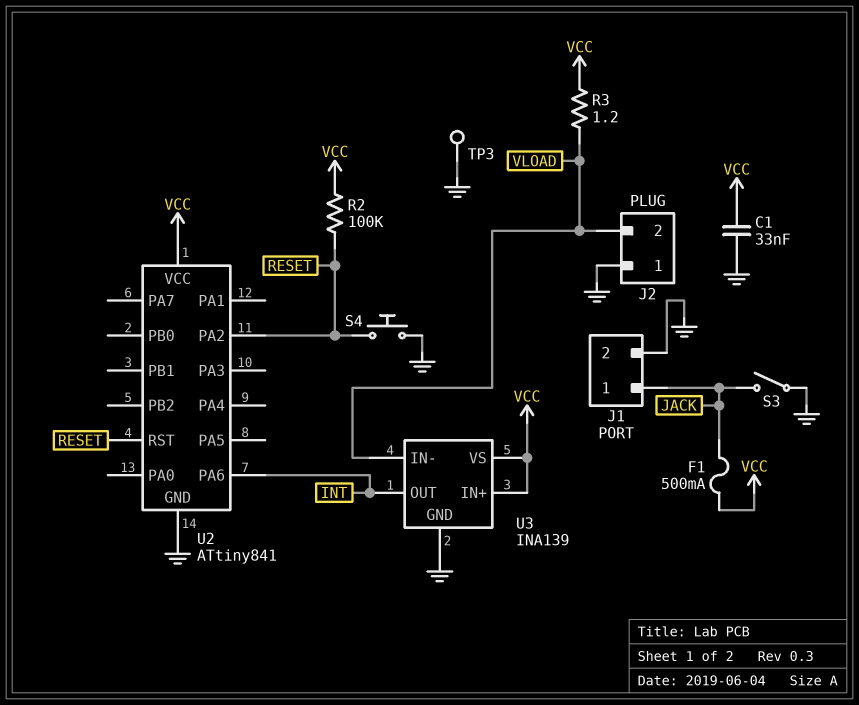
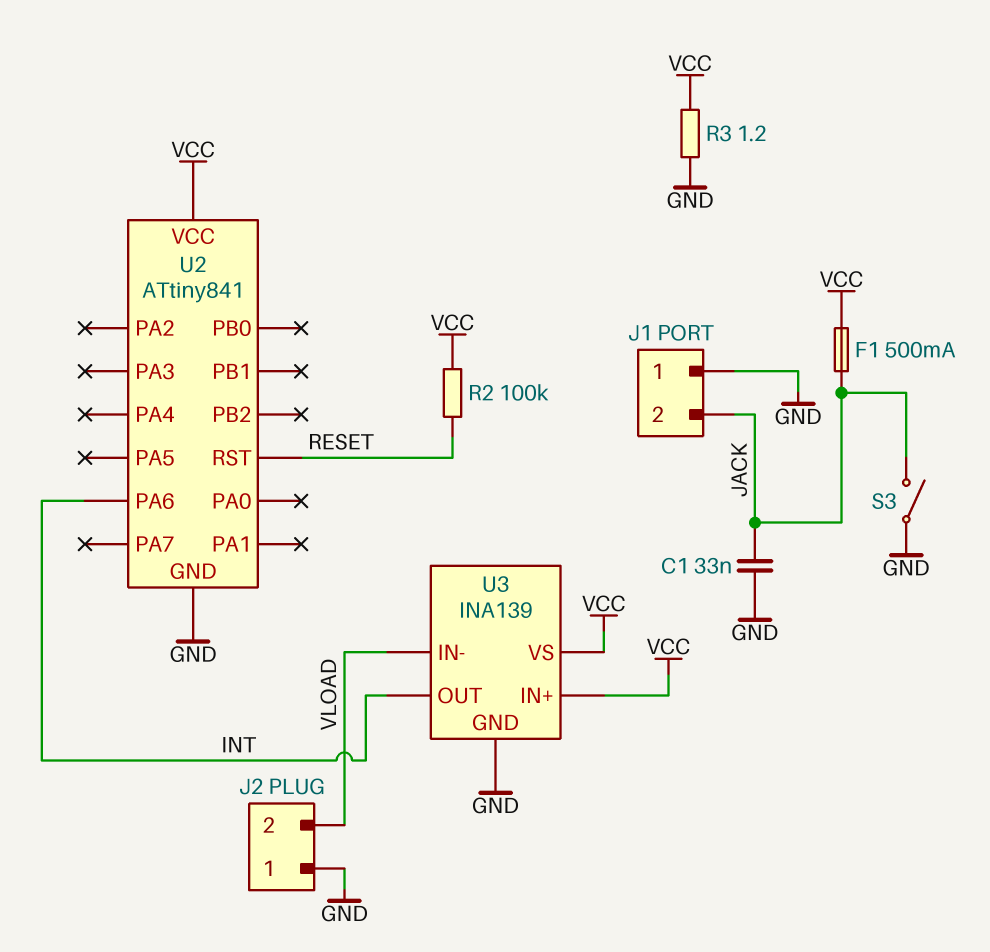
C1: 33nF (GND, VCC) -> 33nF (GND, JACK)
J1 pin 1: JACK -> GND
J1 pin 2: GND -> JACK
R3: 1.2 (VCC, VLOAD) -> 1.2 (GND, VCC)
S4: button (GND, RESET) -> none
TP3: test point (GND) -> none
U2 pin PA2: RESET -> none

